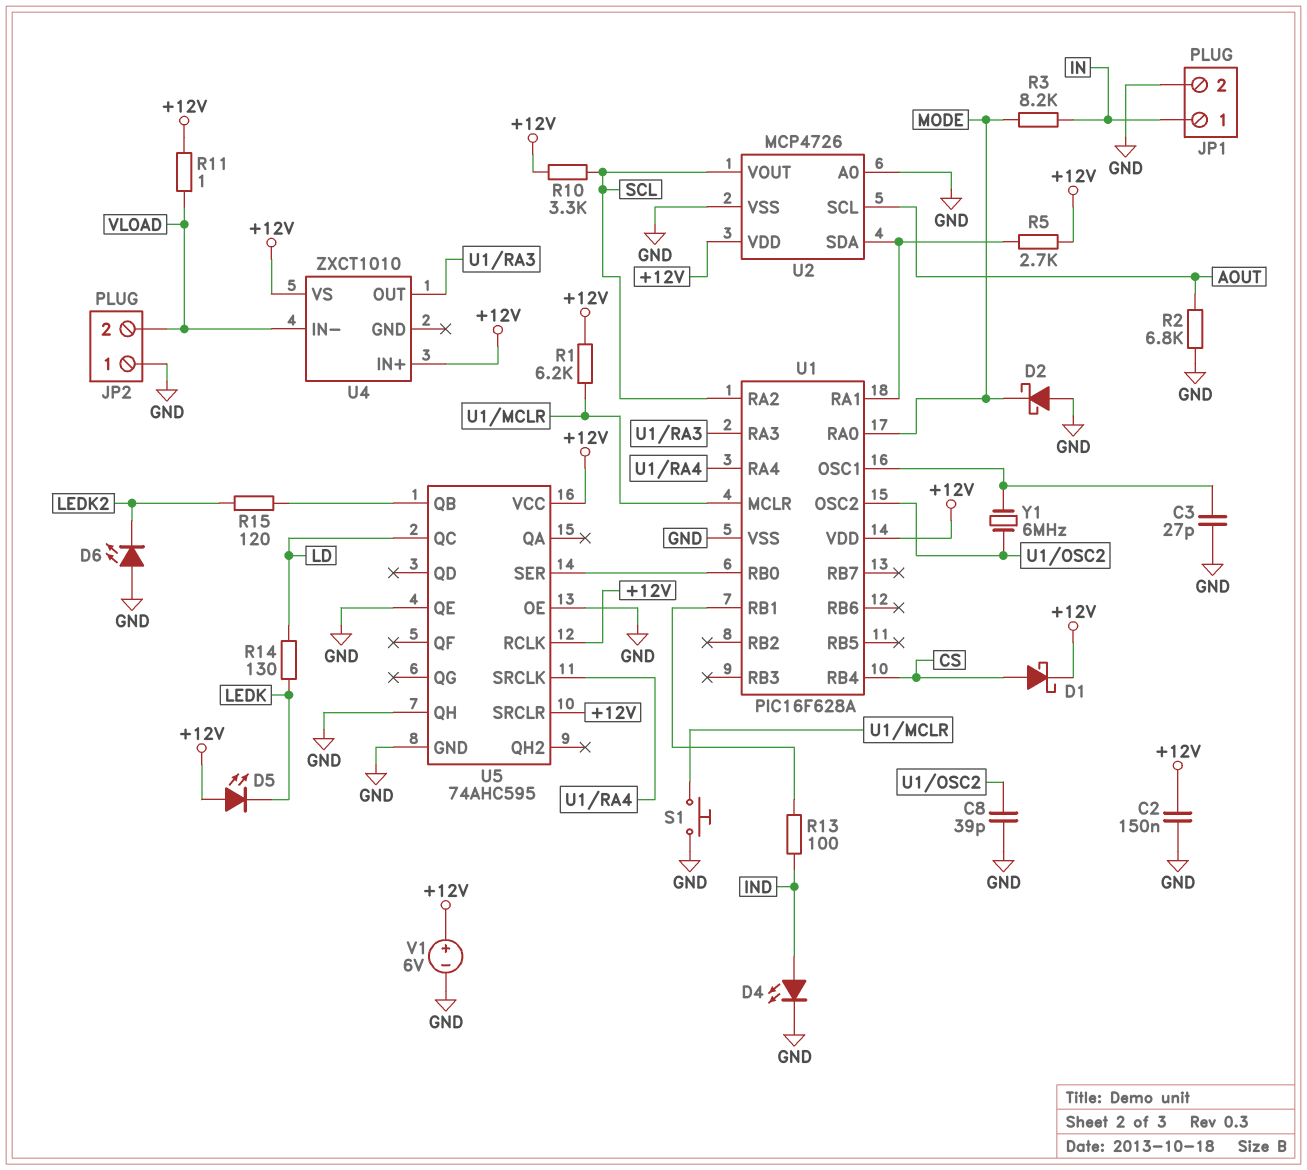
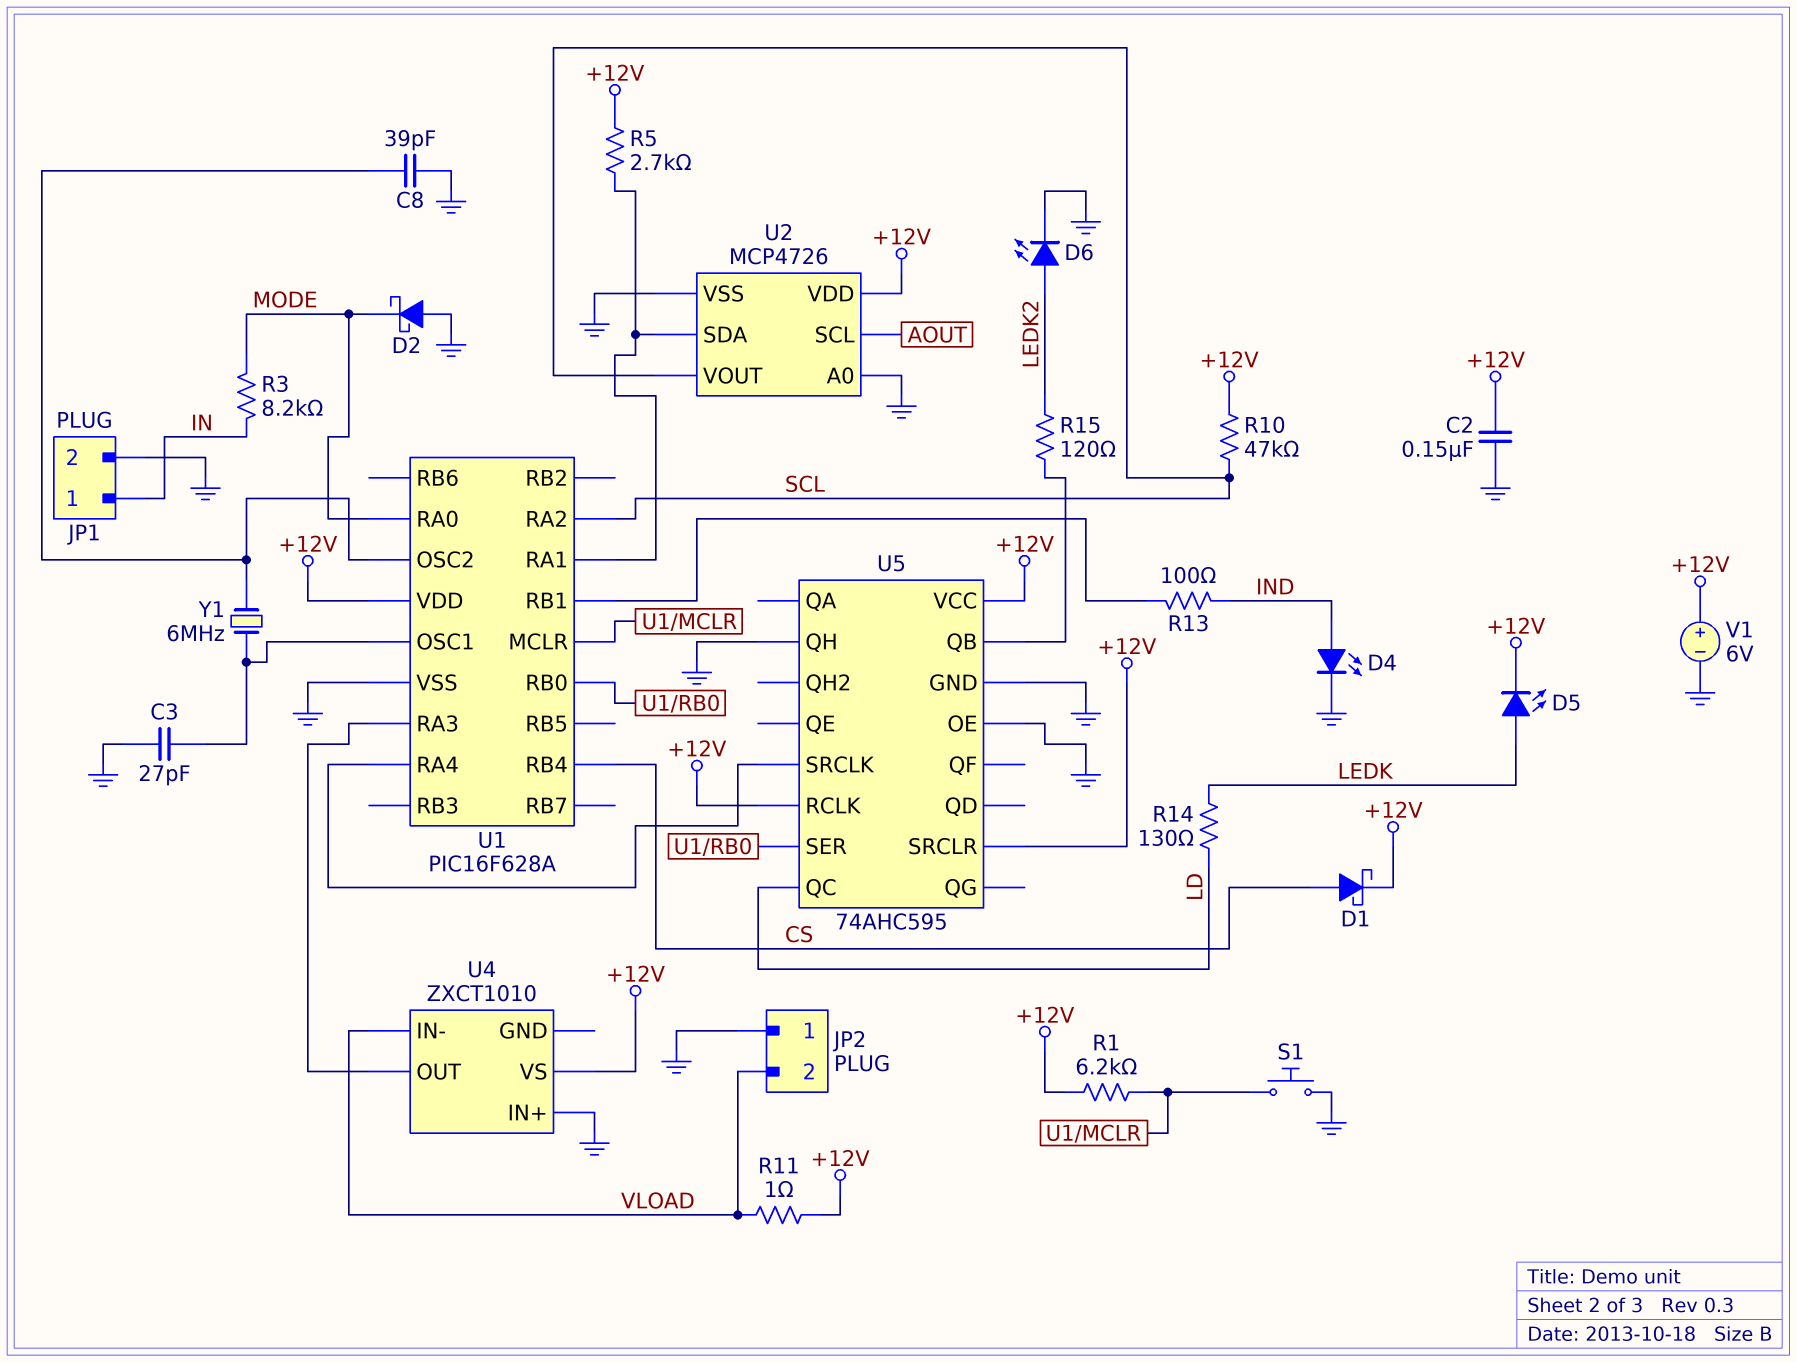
D5: LED (A +12V, K LEDK) -> LED (A LEDK, K +12V)
D6: LED (A GND, K LEDK2) -> LED (A LEDK2, K GND)
R2: 6.8k (AOUT, GND) -> none
R10: 3.3k (+12V, SCL) -> 47k (+12V, SCL)
U4 pin IN+: +12V -> GND
U5 pin QE: GND -> none

